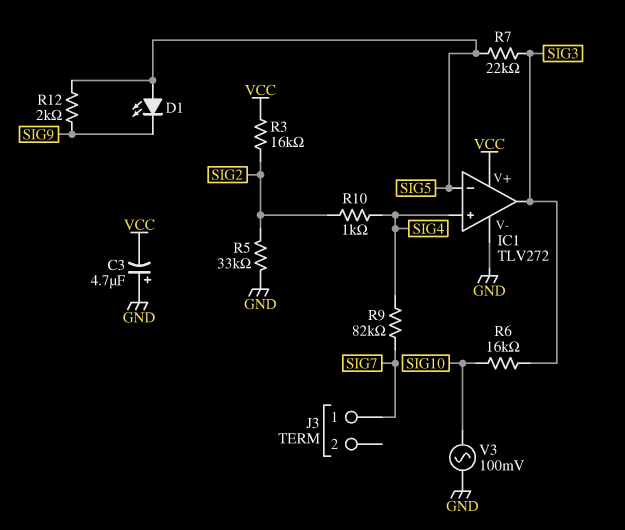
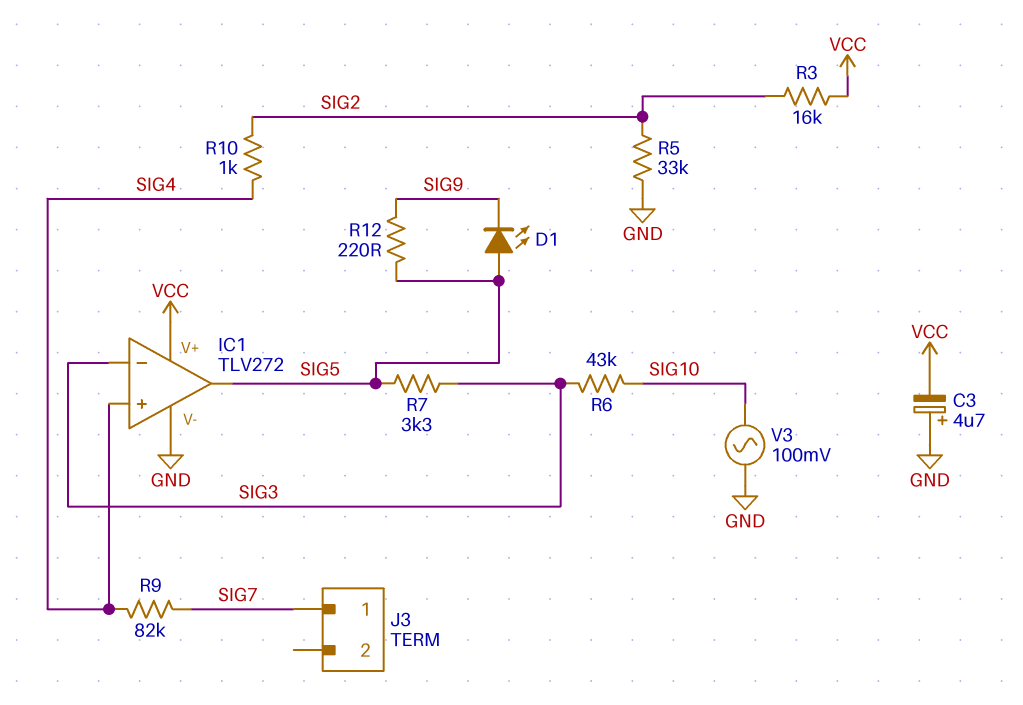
IC1 pin in-: SIG5 -> SIG3
IC1 pin out: SIG3 -> SIG5
R6: 16k (SIG3, SIG10) -> 43k (SIG3, SIG10)
R7: 22k (SIG3, SIG5) -> 3.3k (SIG3, SIG5)
R12: 2k (SIG5, SIG9) -> 220 (SIG5, SIG9)

